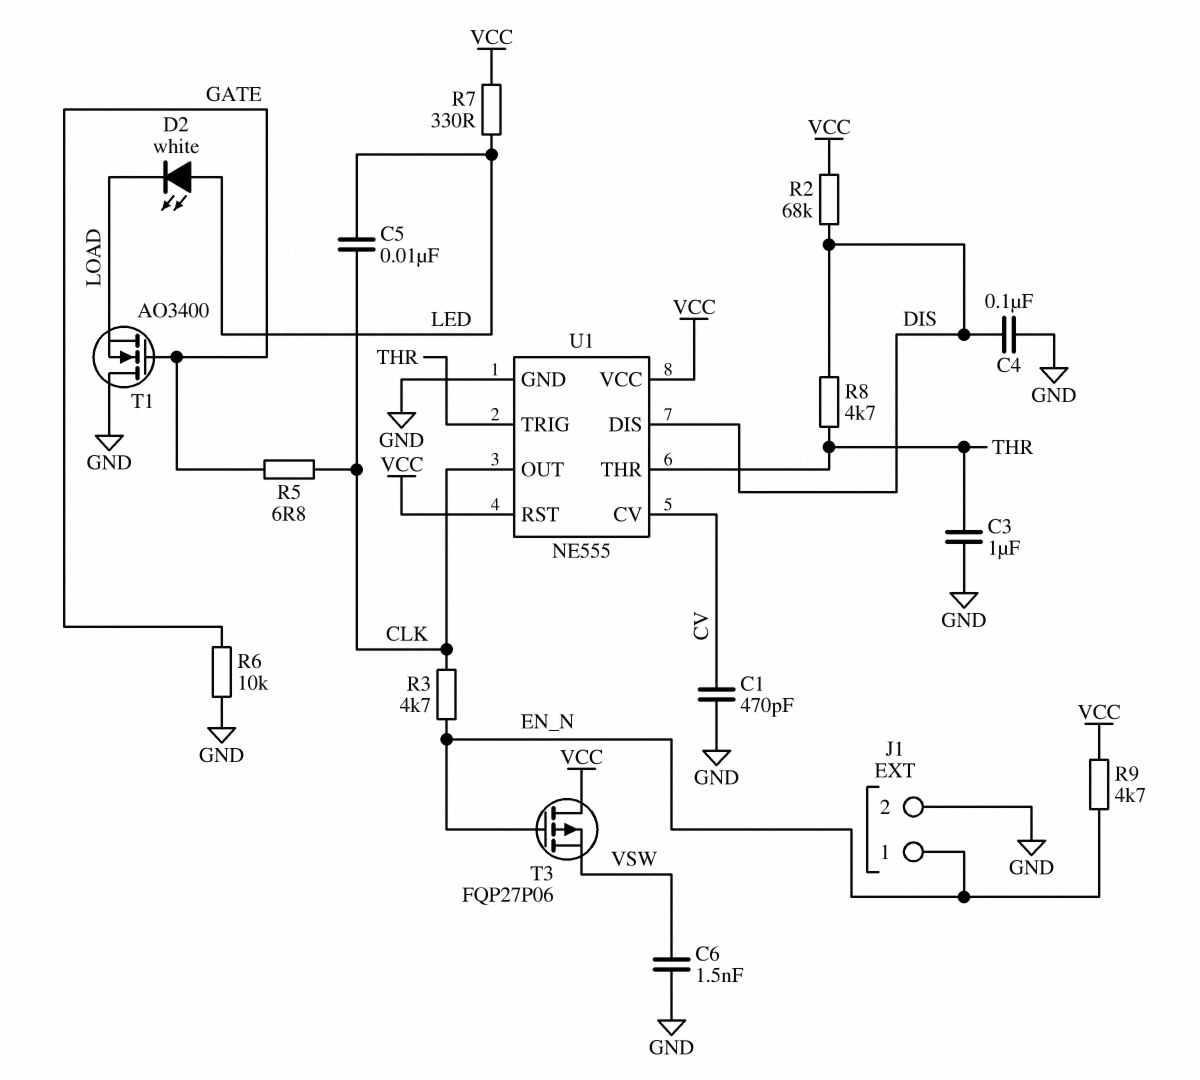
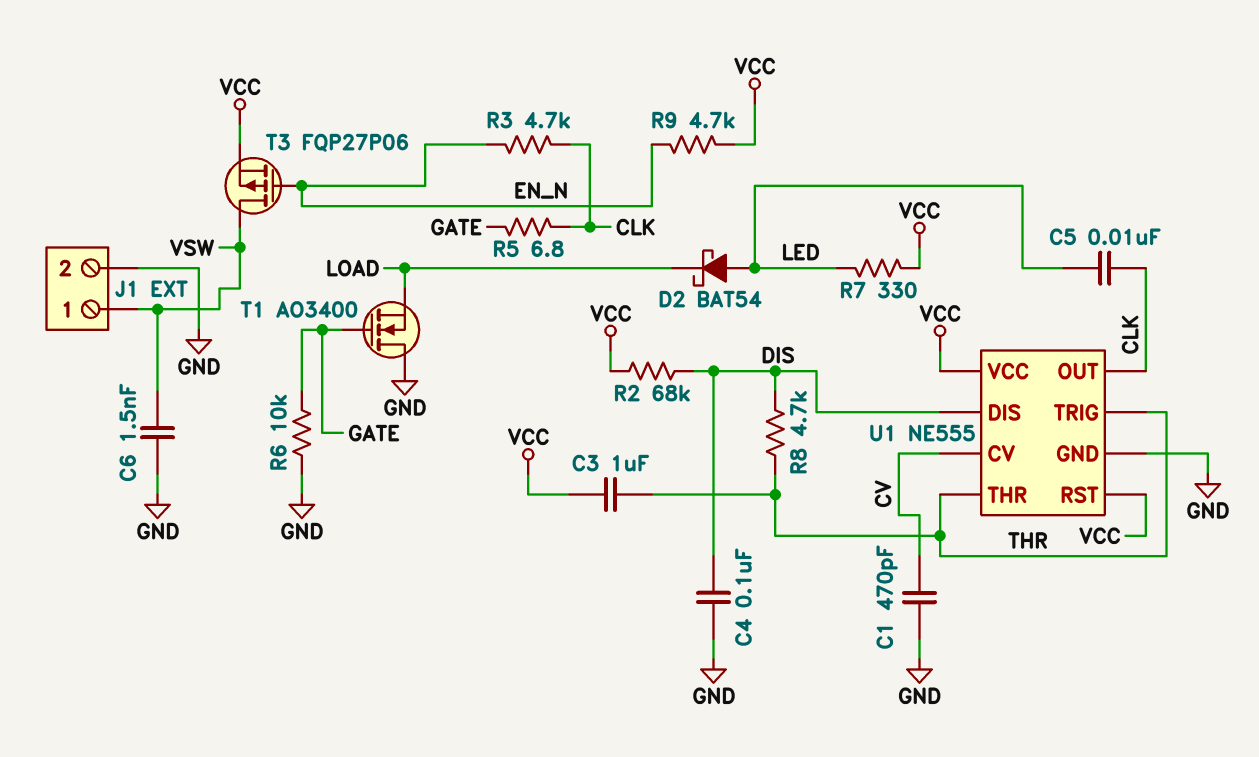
C3: 1uF (GND, THR) -> 1uF (THR, VCC)
D2: LED white (A LED, K LOAD) -> schottky BAT54 (A LED, K LOAD)
J1 pin 1: EN_N -> VSW
T3: PMOS FQP27P06 (G EN_N, D VCC, S VSW) -> PMOS FQP27P06 (G EN_N, D VSW, S VCC)

